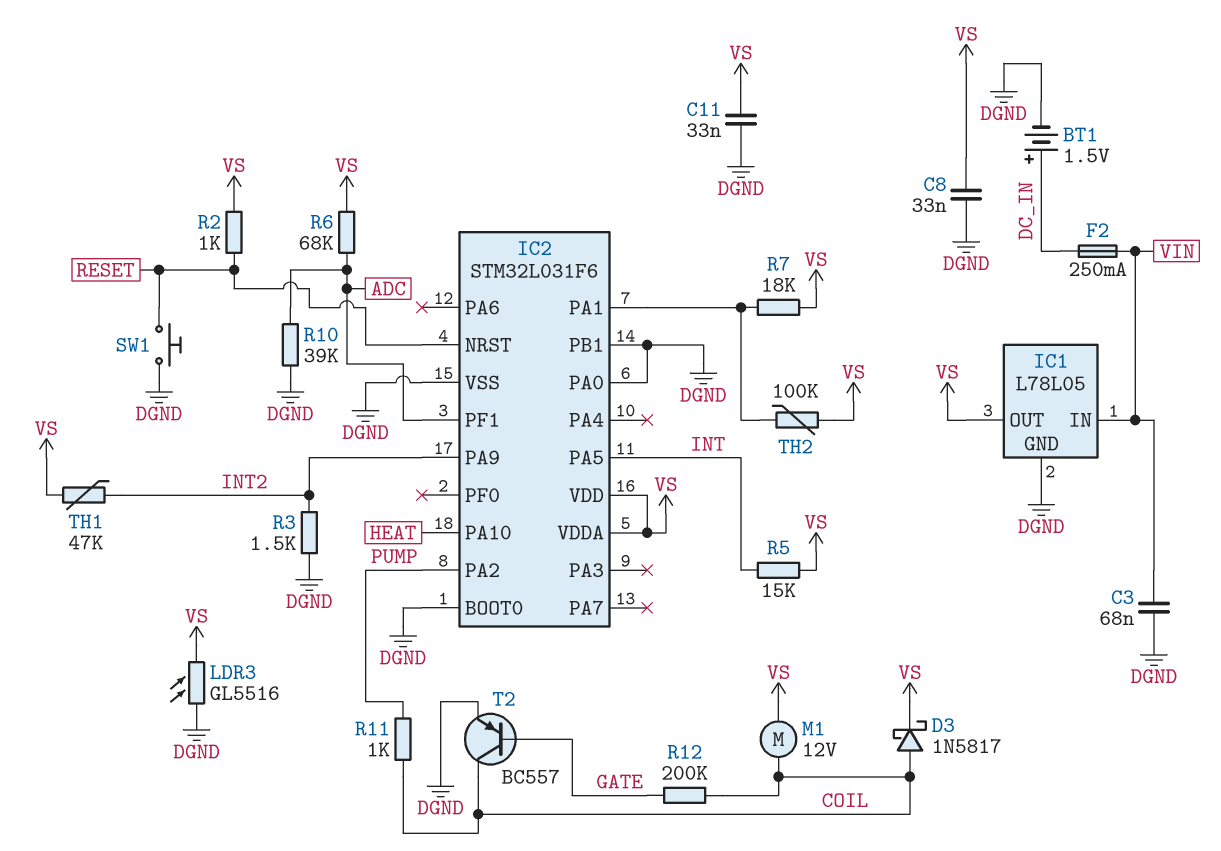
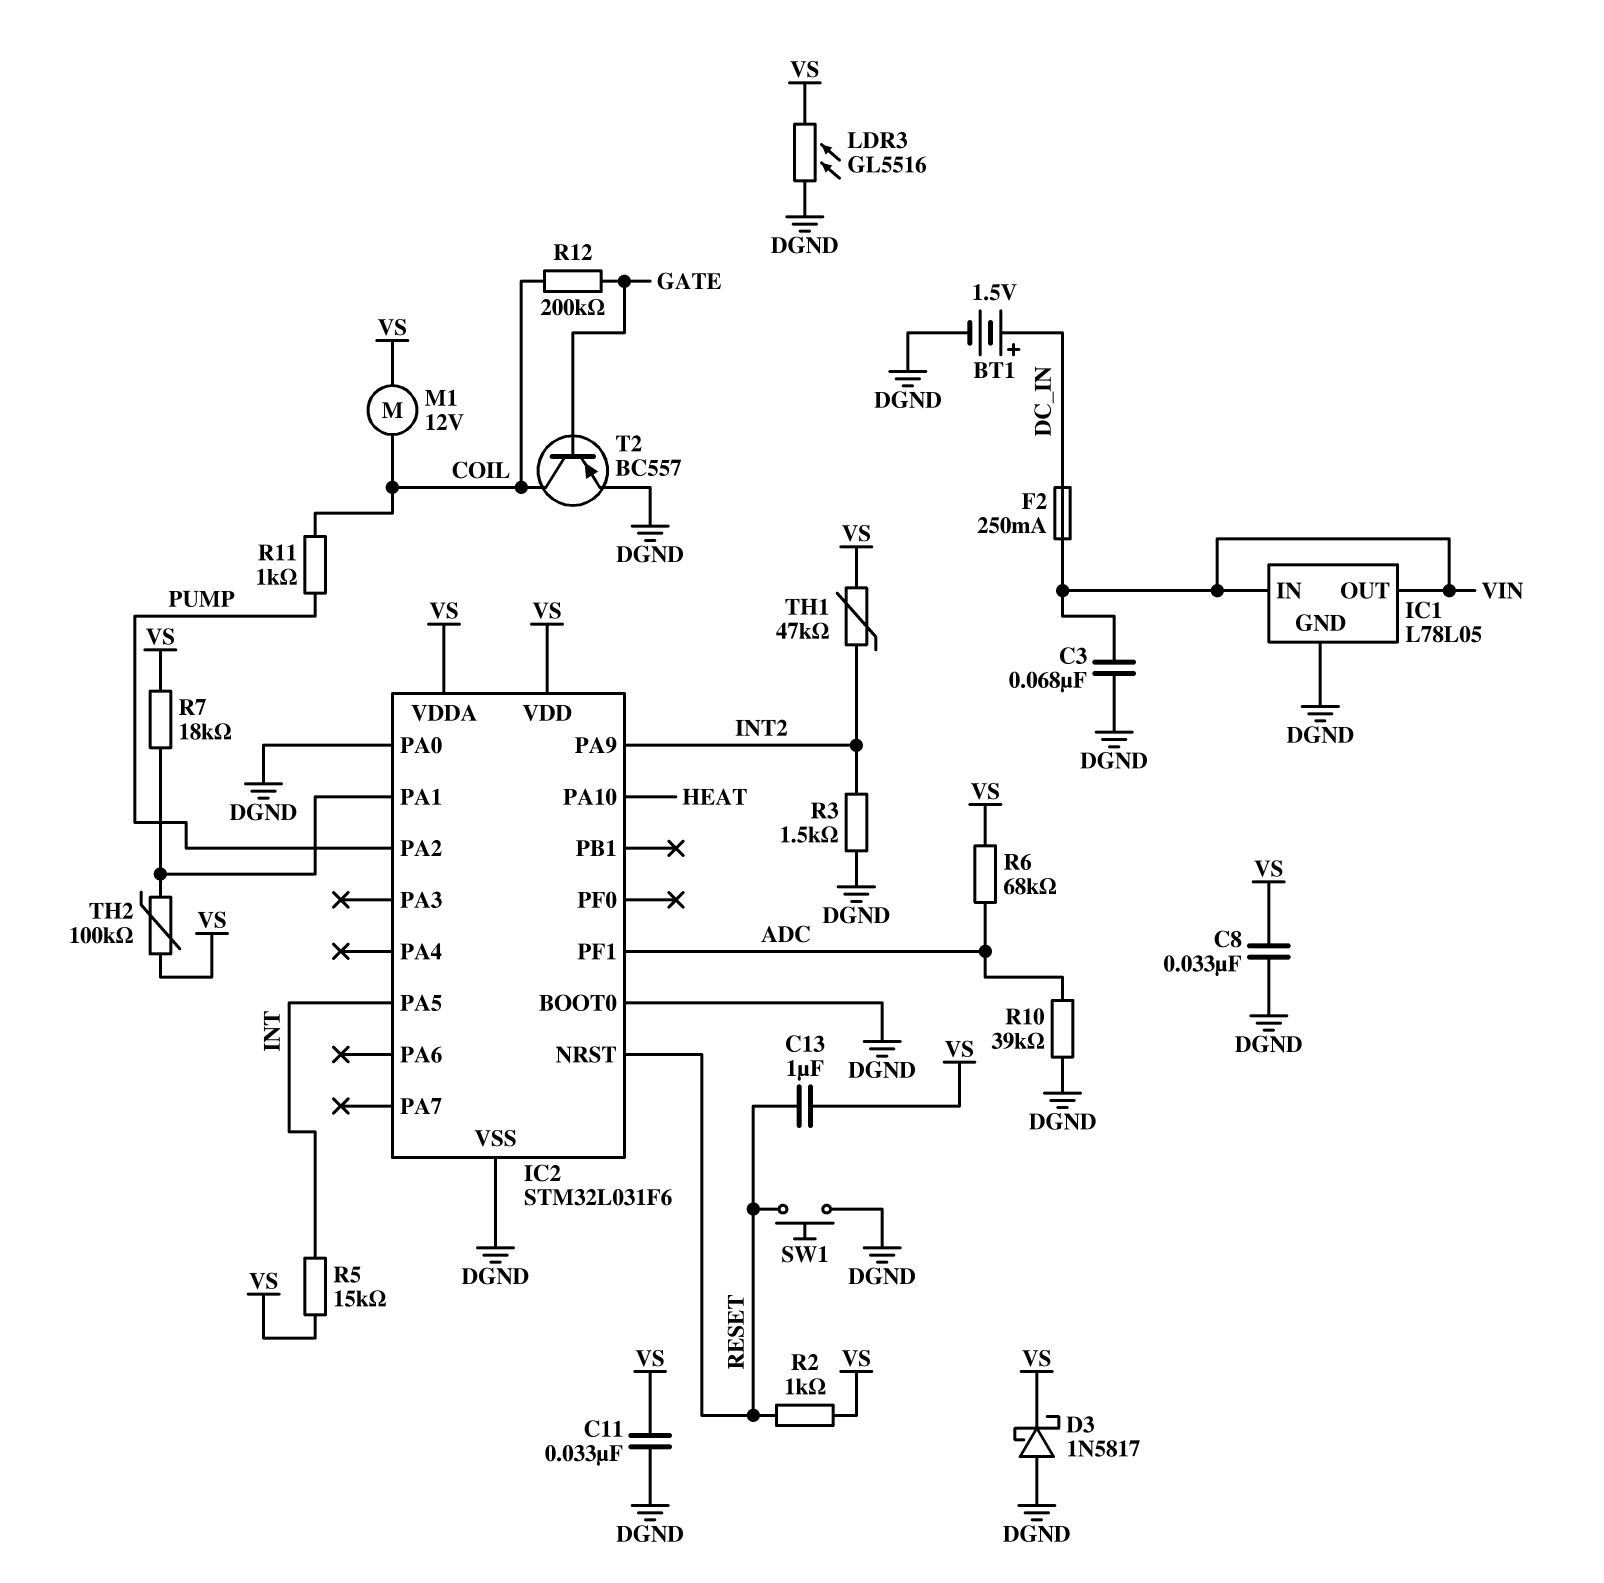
C13: none -> 1uF (RESET, VS)
D3: schottky 1N5817 (A COIL, K VS) -> schottky 1N5817 (A DGND, K VS)
IC1 pin OUT: VS -> VIN
IC2 pin PB1: DGND -> none

